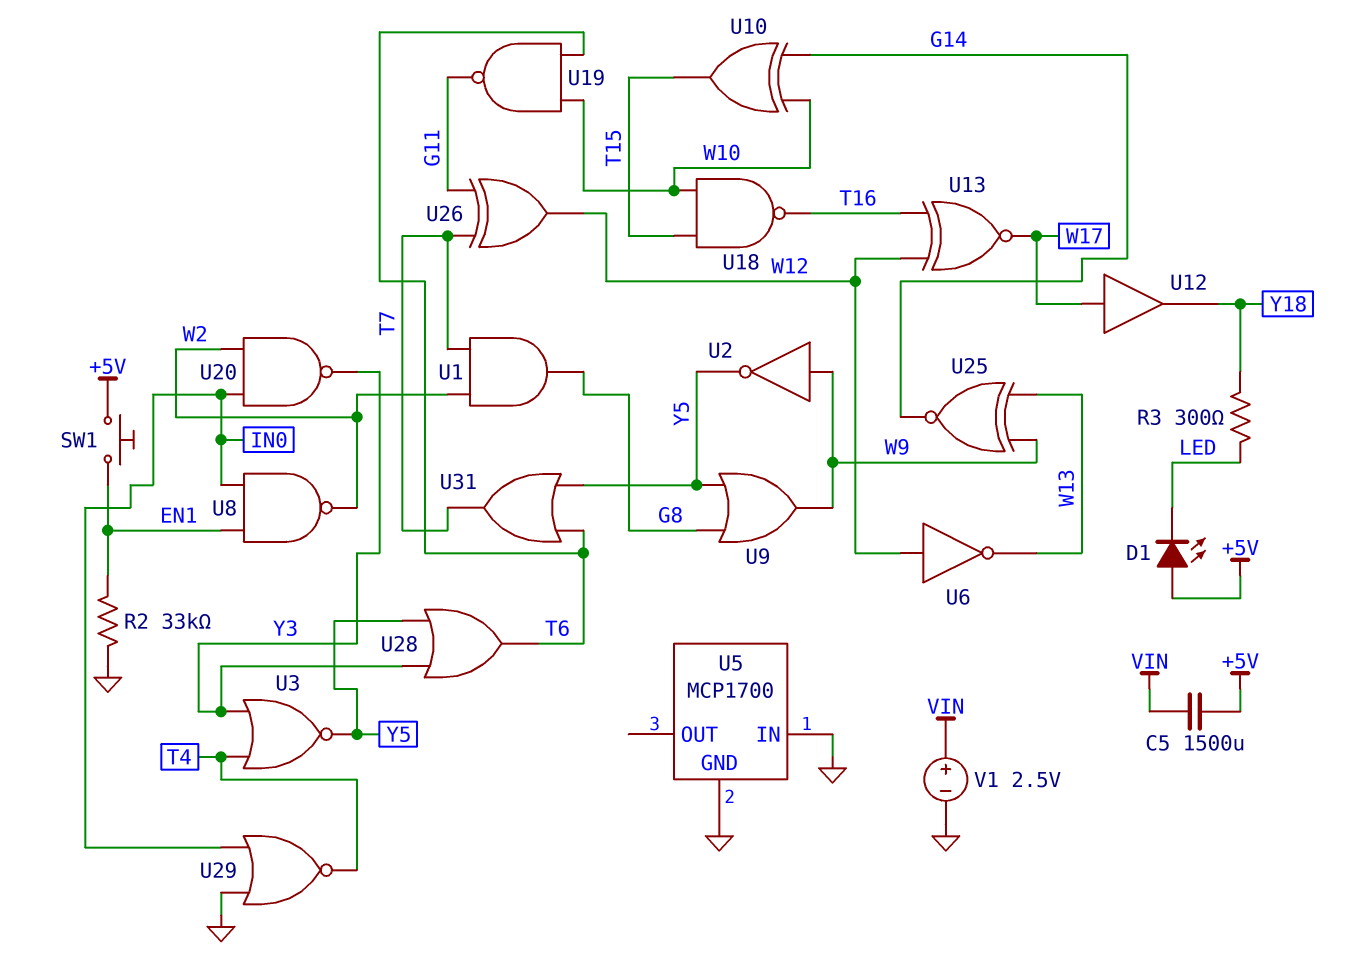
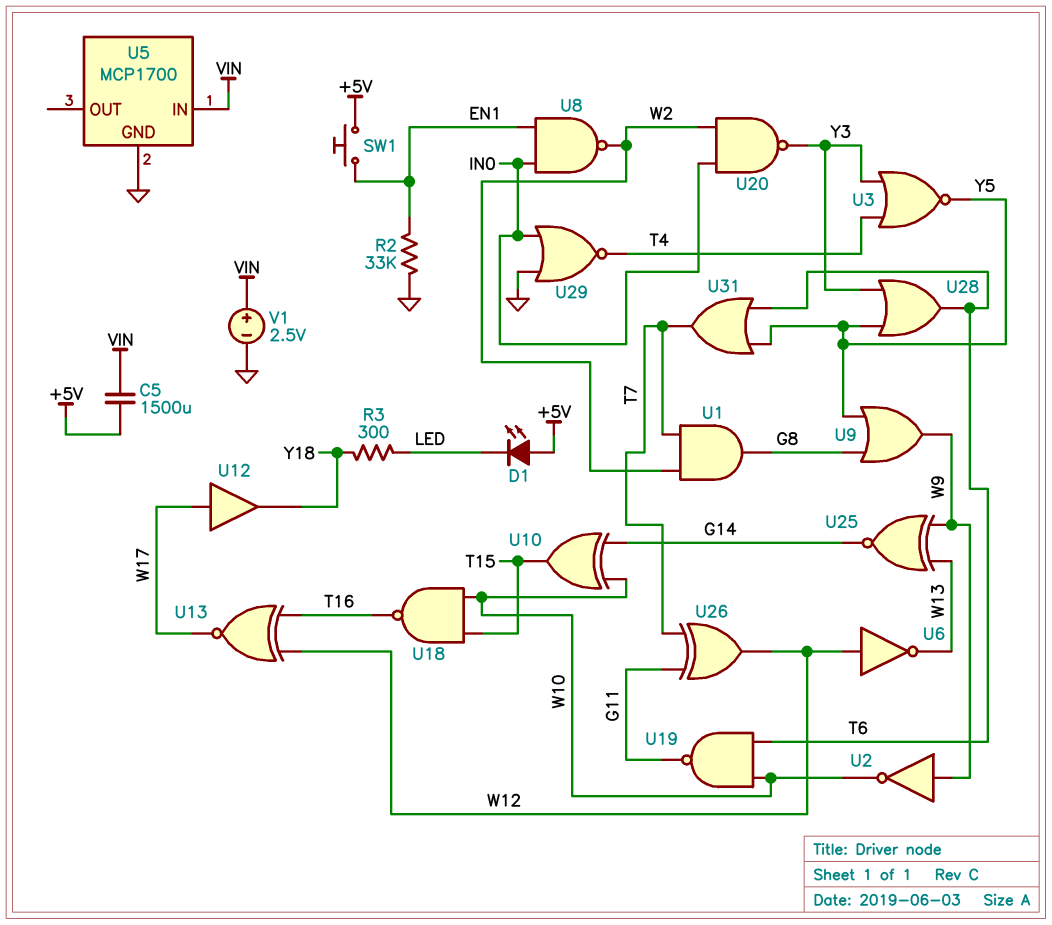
U2: NOT (in W9, out Y5) -> NOT (in W9, out W10)
U5 pin IN: GND -> VIN

